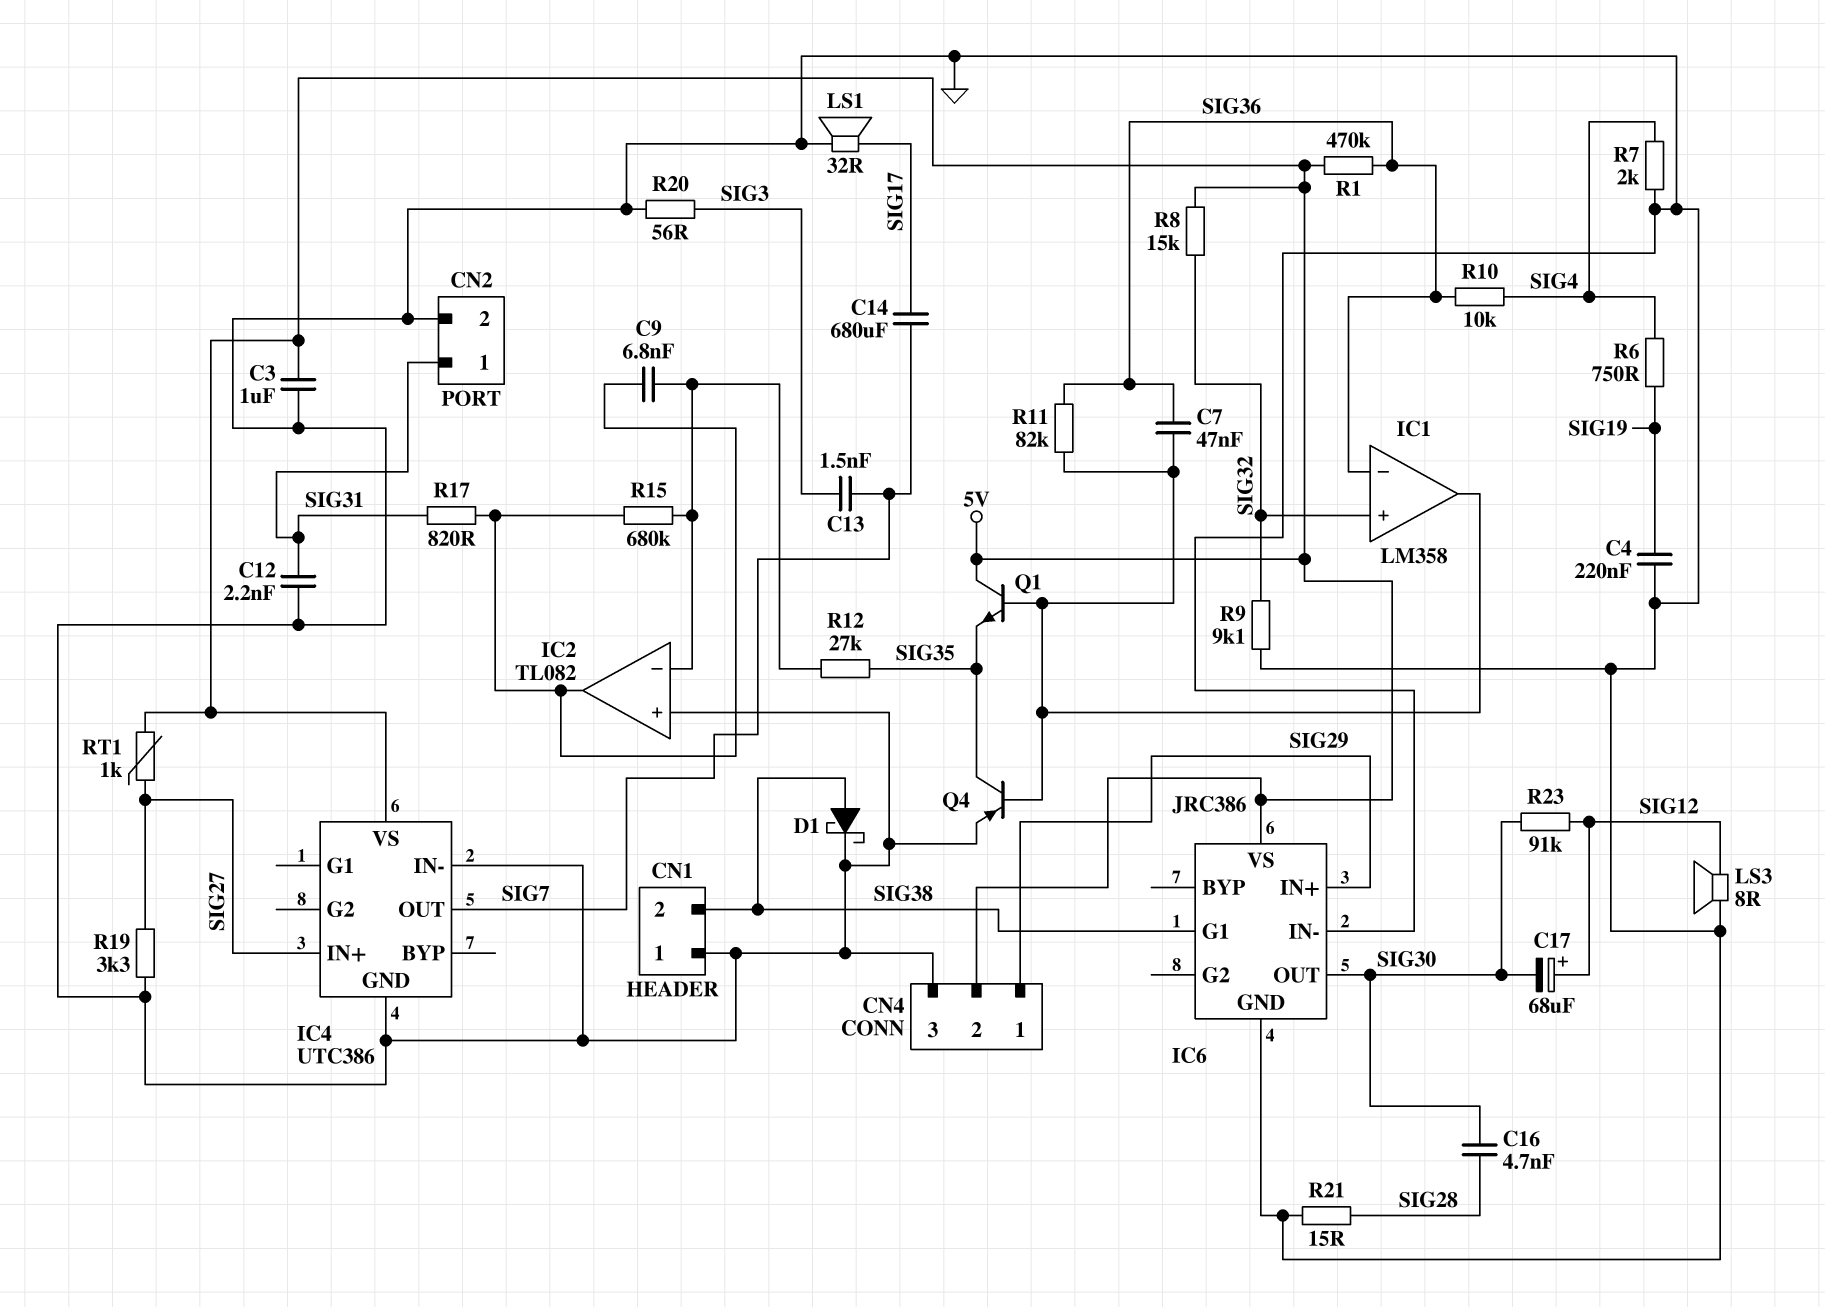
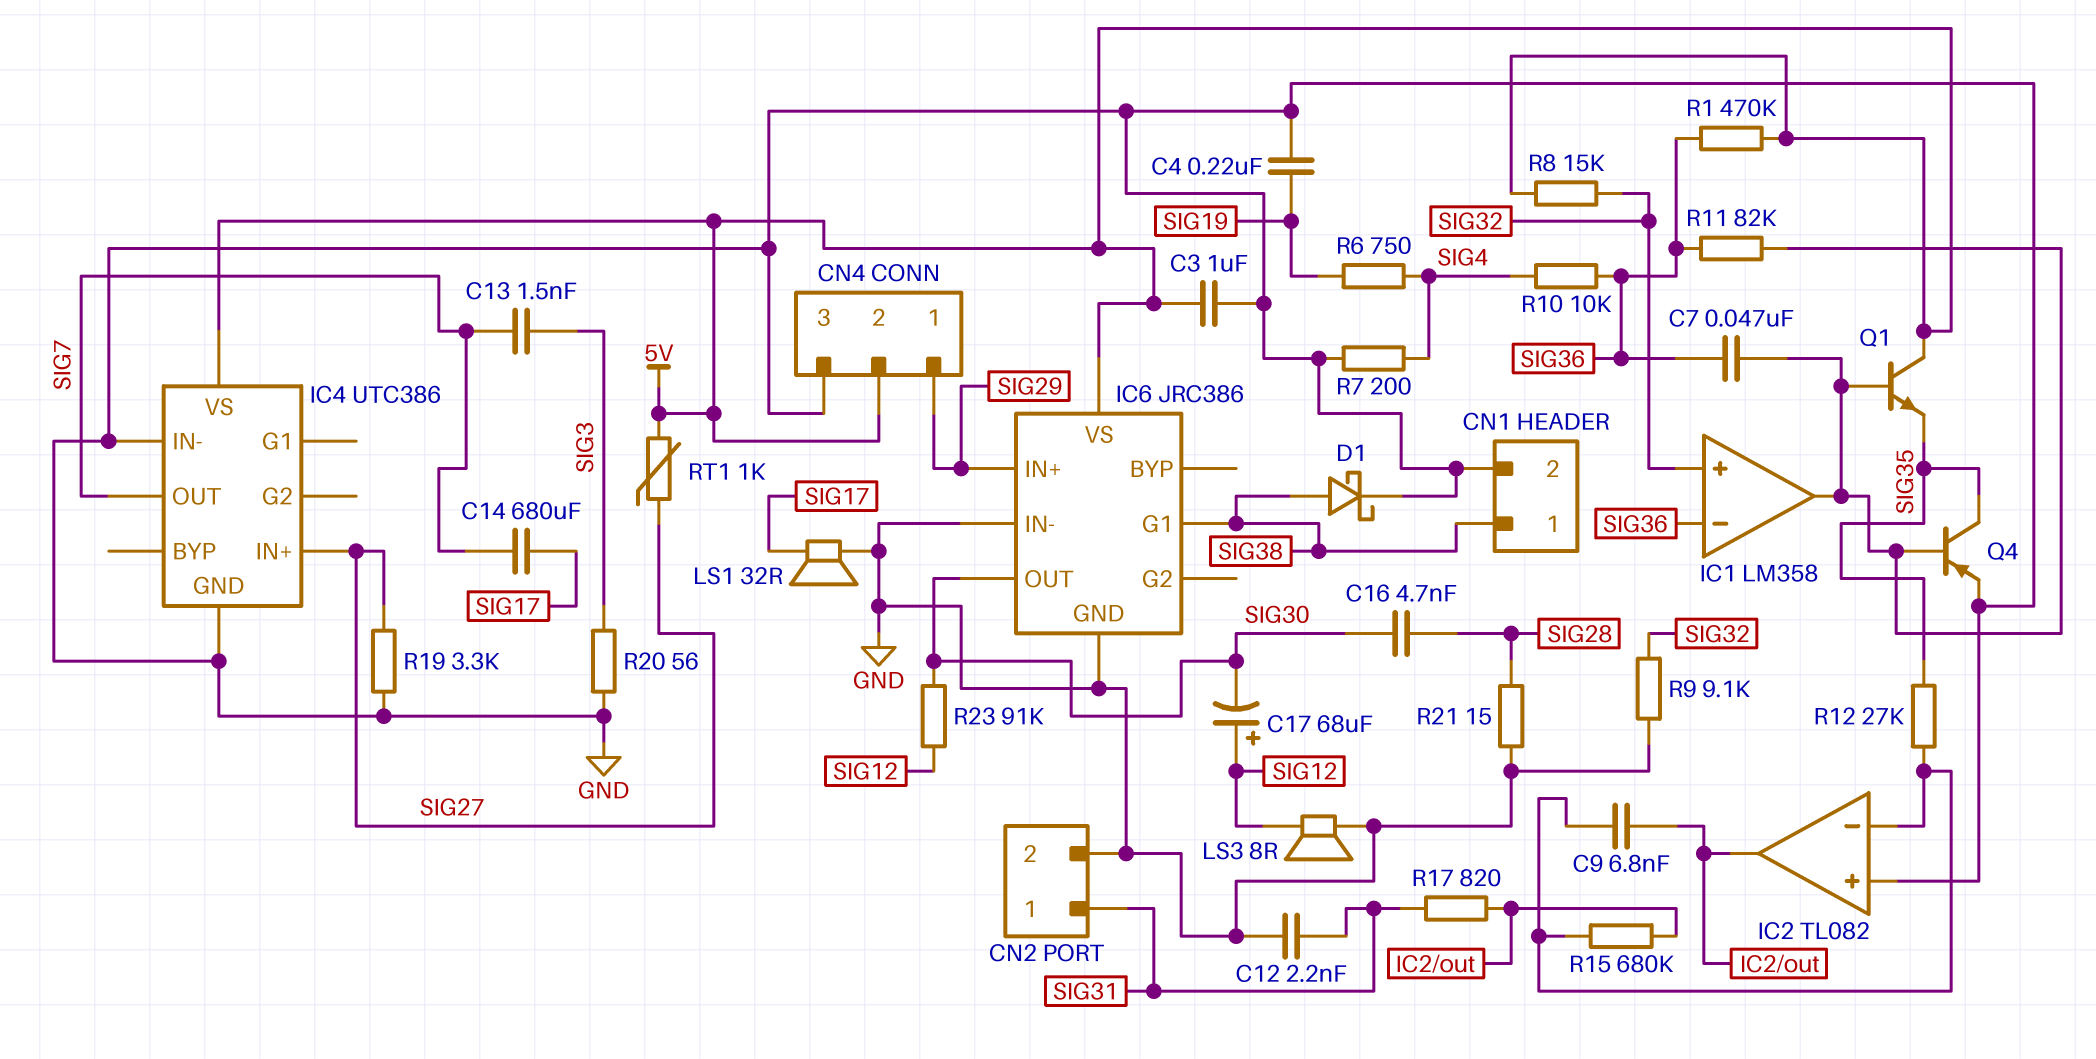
CN1 pin 1: GND -> SIG38
CN1 pin 2: SIG38 -> GND
R7: 2k (GND, SIG4) -> 200 (GND, SIG4)

